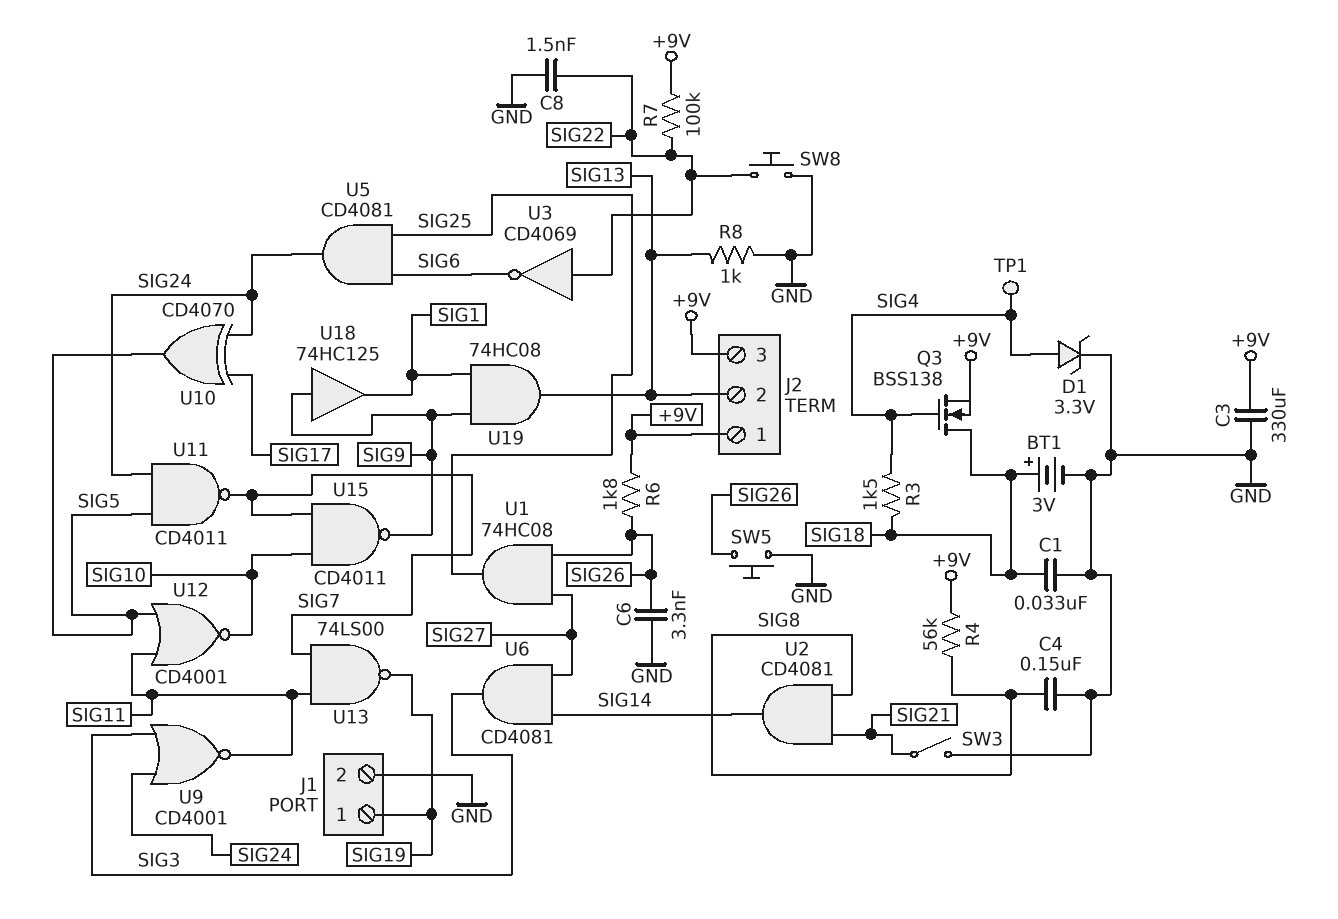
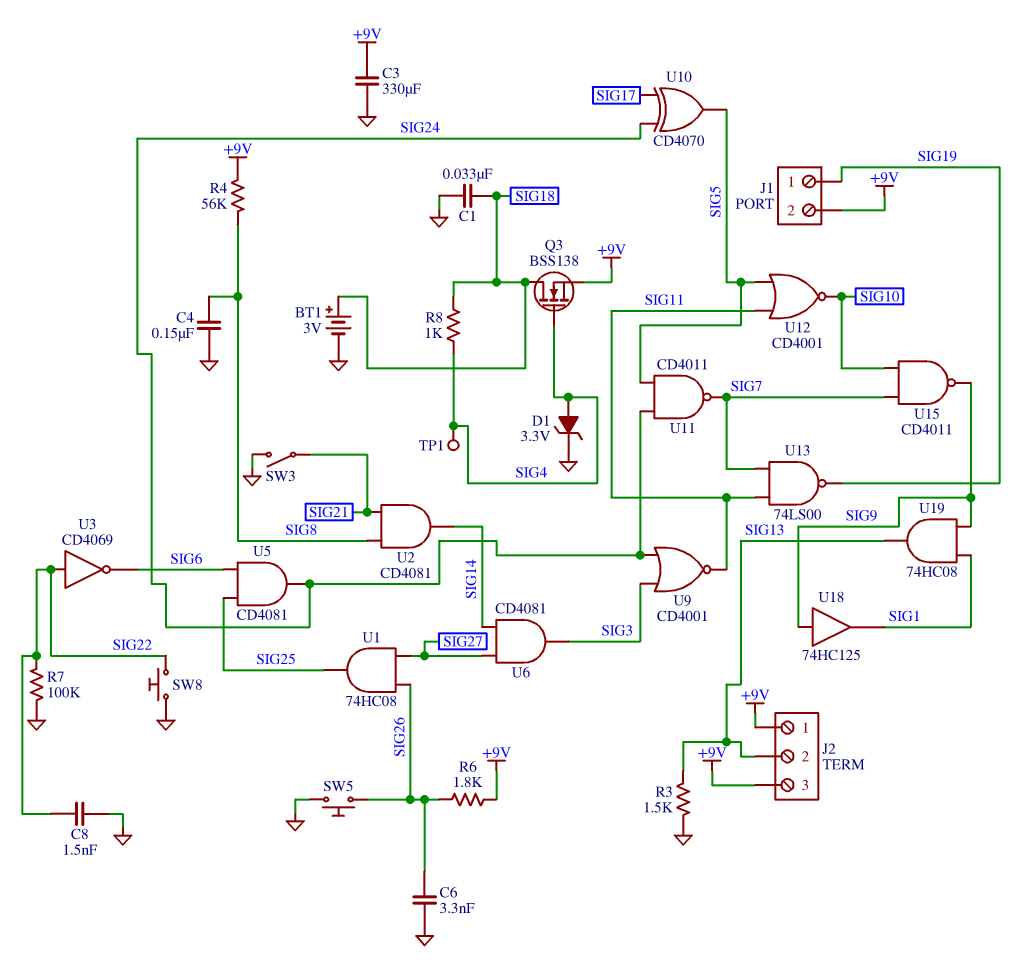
J1 pin 2: GND -> +9V
R3: 1.5k (SIG4, SIG18) -> 1.5k (GND, SIG13)
R7: 100k (+9V, SIG22) -> 100k (GND, SIG22)
R8: 1k (GND, SIG13) -> 1k (SIG4, SIG18)

